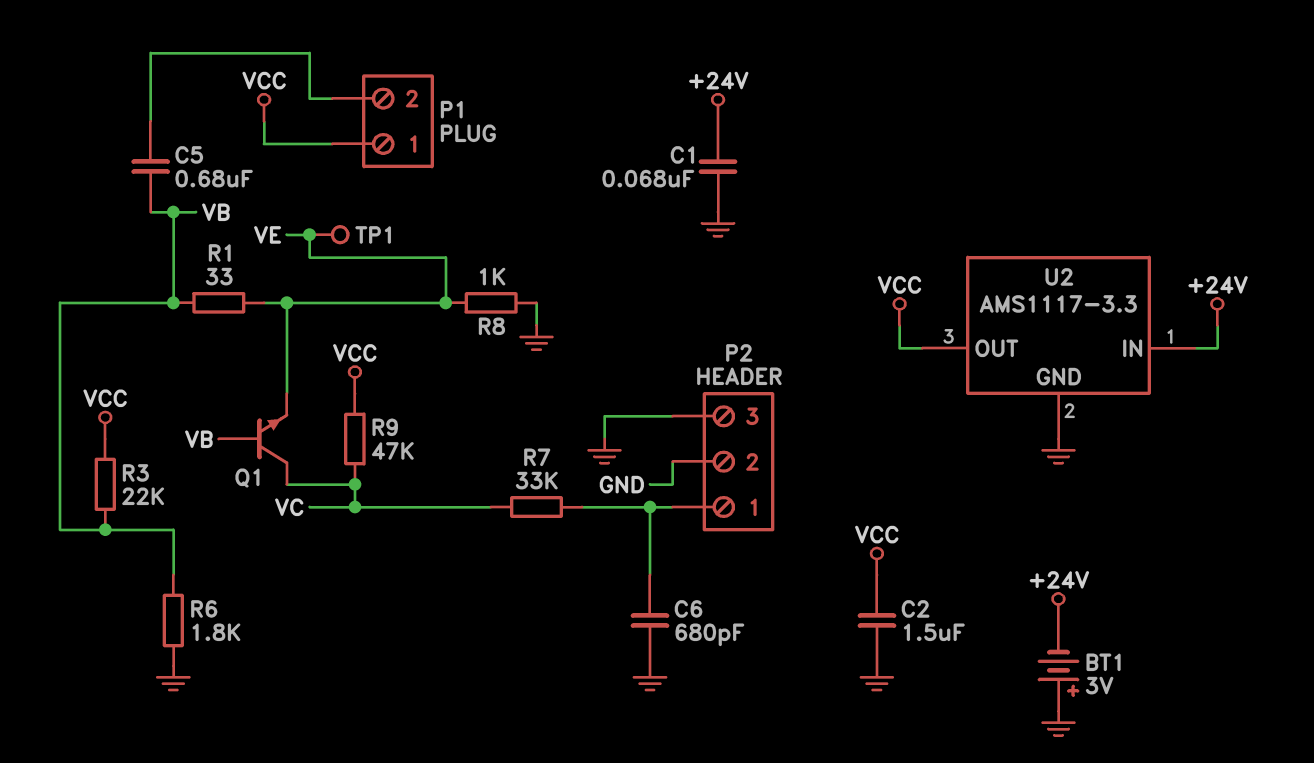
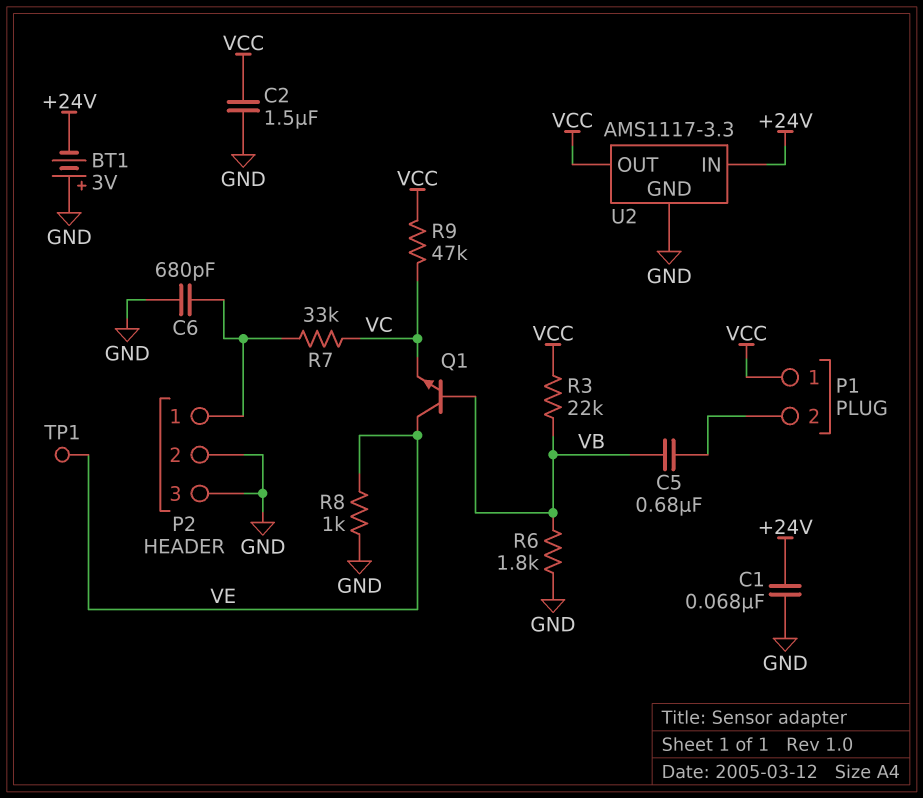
Q1: NPN (B VB, C VC, E VE) -> NPN (B VB, C VE, E VC)
R1: 33 (VB, VE) -> none

